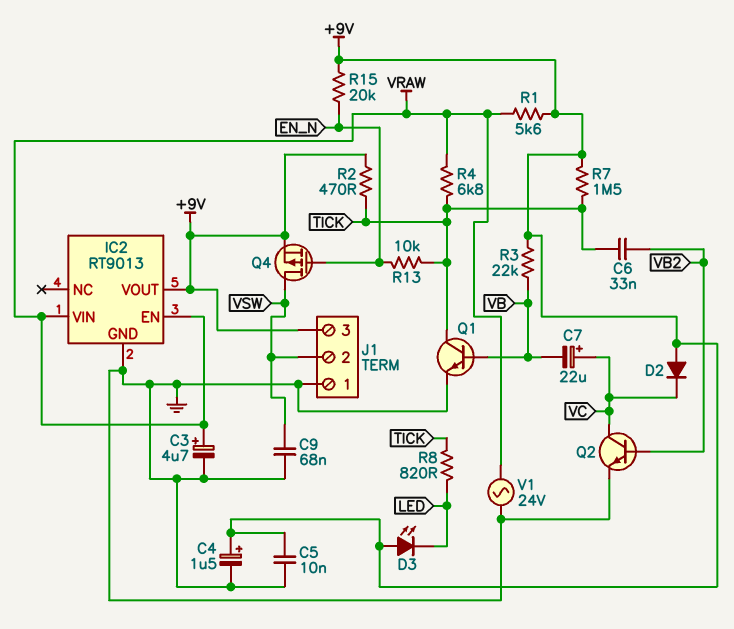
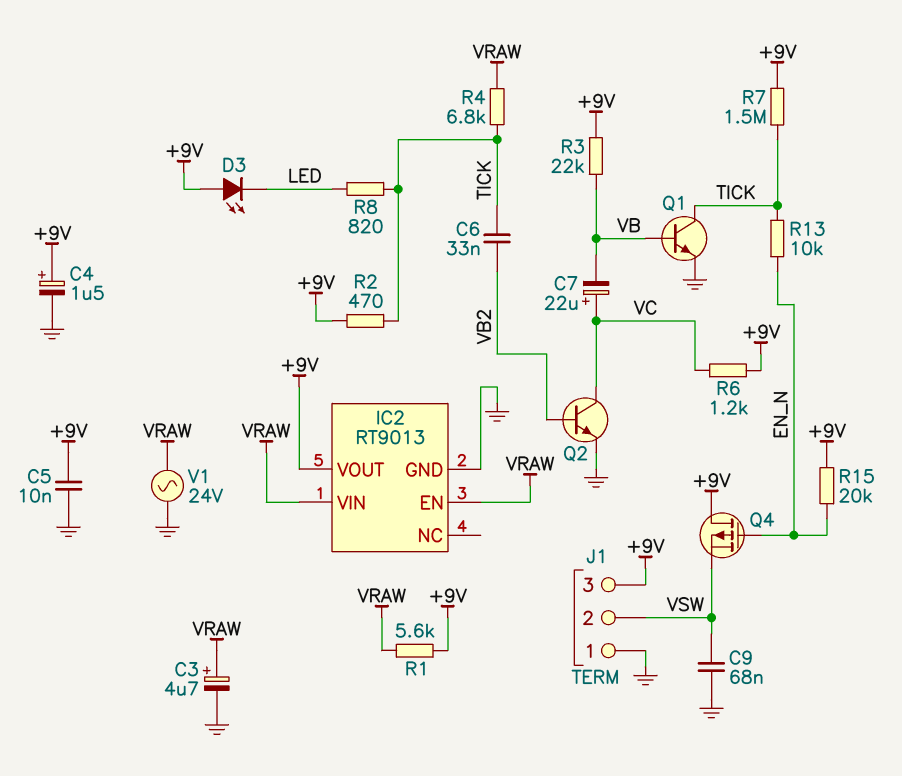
D2: diode (A +9V, K VC) -> none
Q4: PMOS (G EN_N, D VSW, S +9V) -> PMOS (G EN_N, D +9V, S VSW)
R6: none -> 1.2k (+9V, VC)

